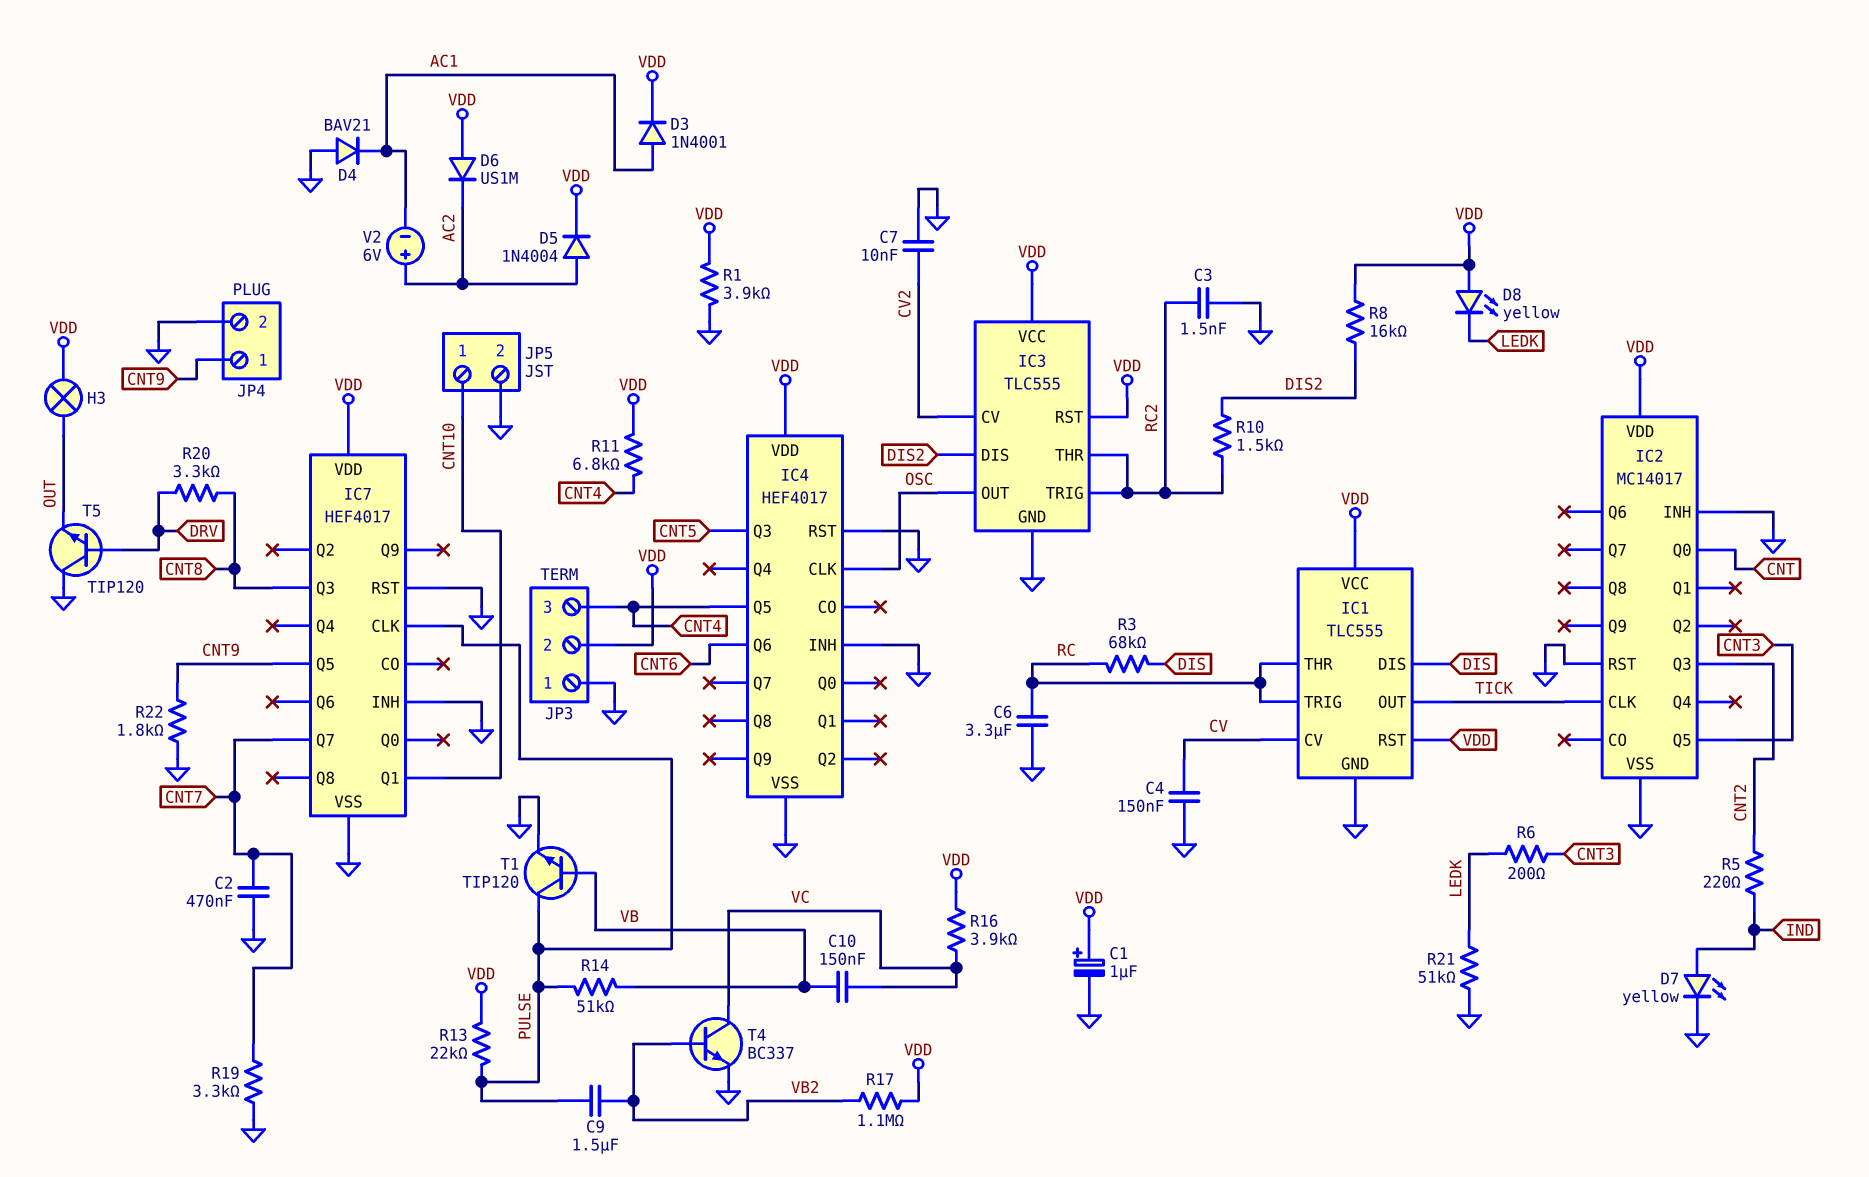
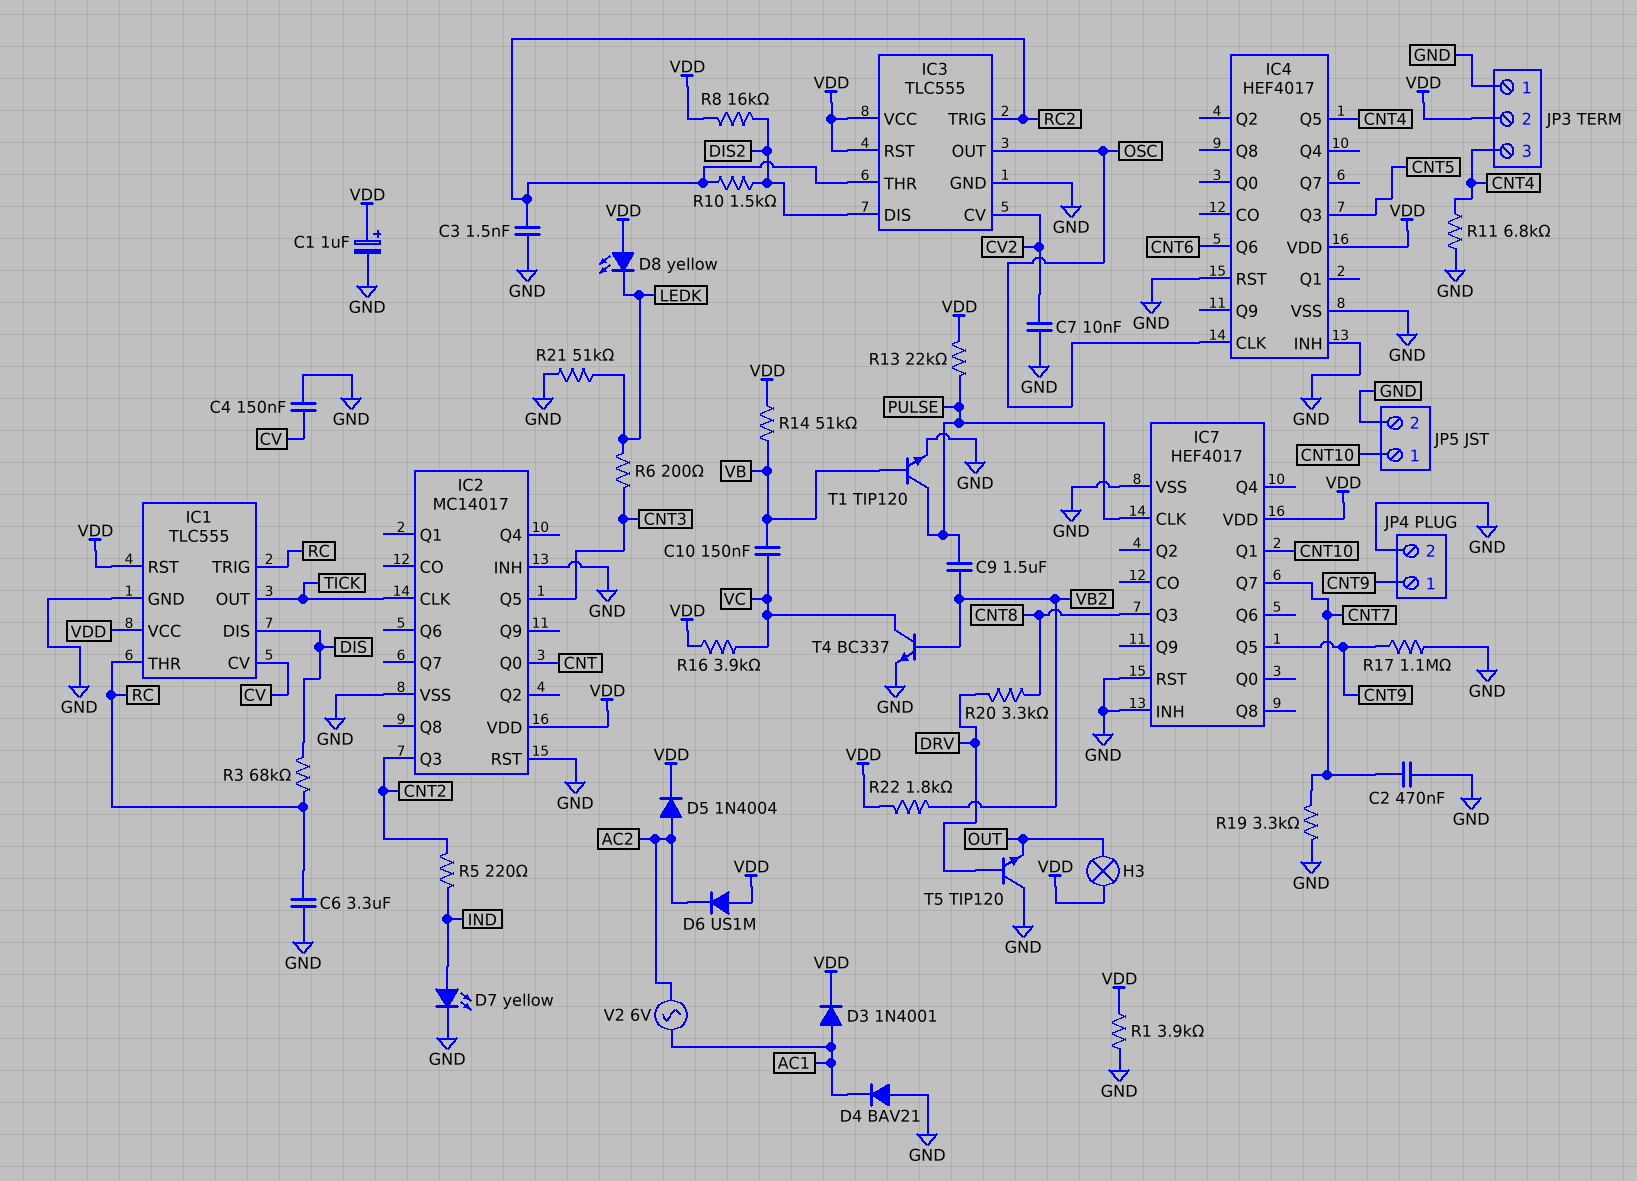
R11: 6.8k (CNT4, VDD) -> 6.8k (CNT4, GND)
R14: 51k (PULSE, VB) -> 51k (VB, VDD)
R17: 1.1M (VB2, VDD) -> 1.1M (CNT9, GND)
R22: 1.8k (CNT9, GND) -> 1.8k (VB2, VDD)
V2: 6V (plus AC2, minus AC1) -> AC 6V (AC1, AC2)

